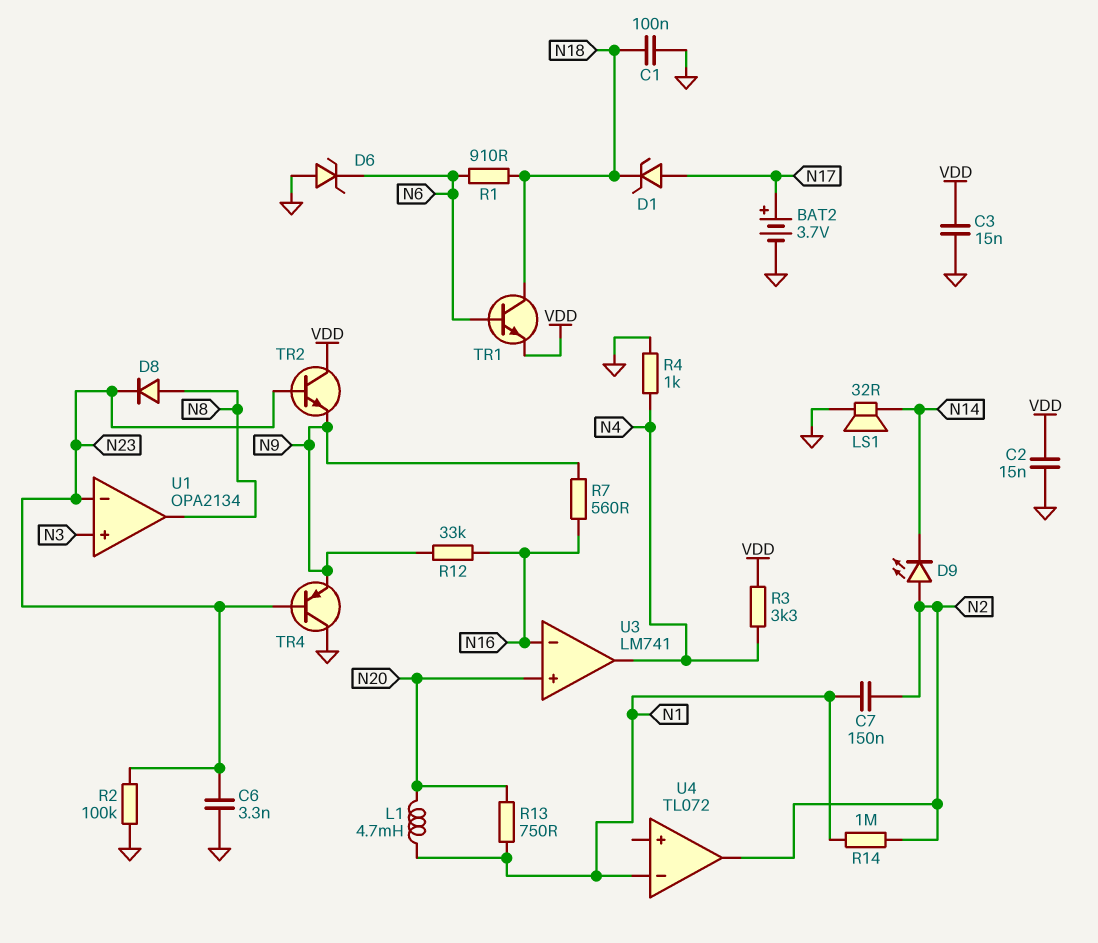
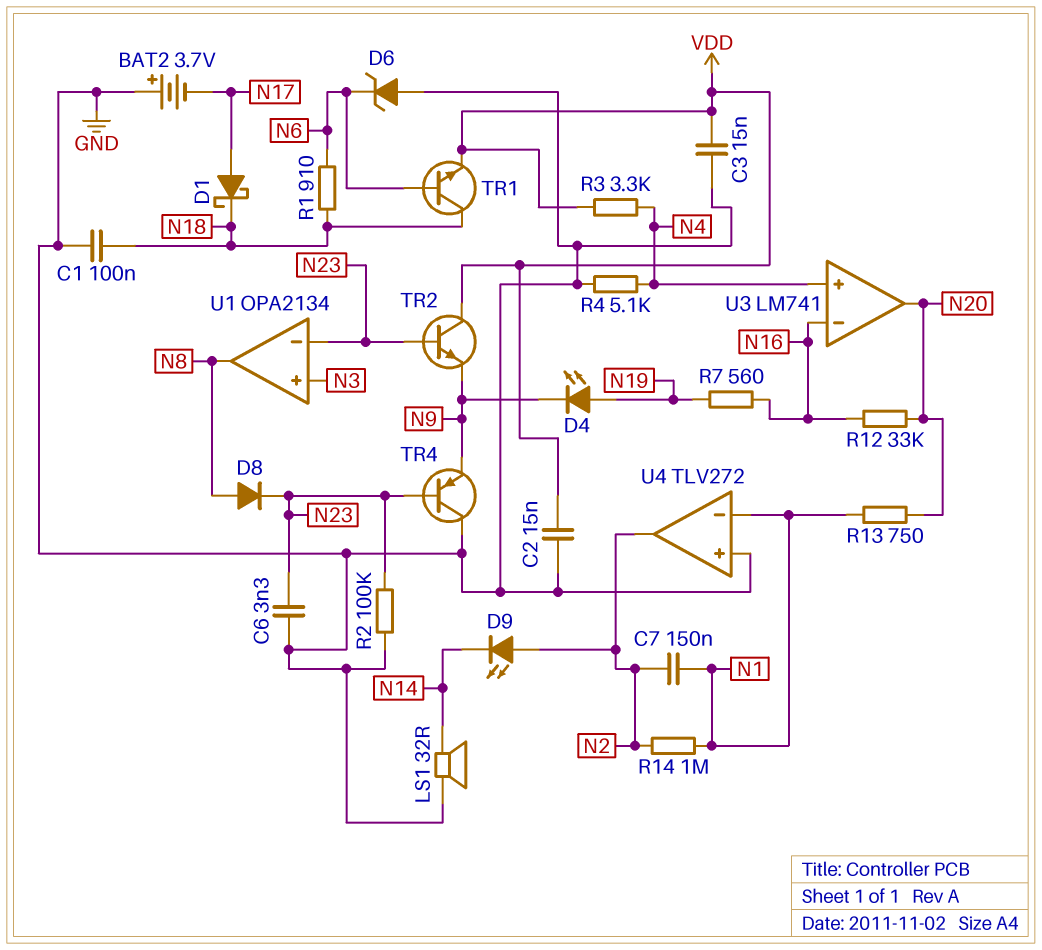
BAT2: 3.7V (plus N17, minus GND) -> 3.7V (plus GND, minus N17)
D1: zener (A N17, K N18) -> schottky (A N17, K N18)
D4: none -> LED (A N19, K N9)
L1: 4.7mH (N1, N20) -> none
R4: 1k (GND, N4) -> 5.1k (GND, N4)
R7: 560 (N9, N16) -> 560 (N16, N19)
R12: 33k (N9, N16) -> 33k (N16, N20)
U3 pin in+: N20 -> N4
U3 pin out: N4 -> N20
U4: TL072 -> TLV272
U4 pin in+: none -> GND

